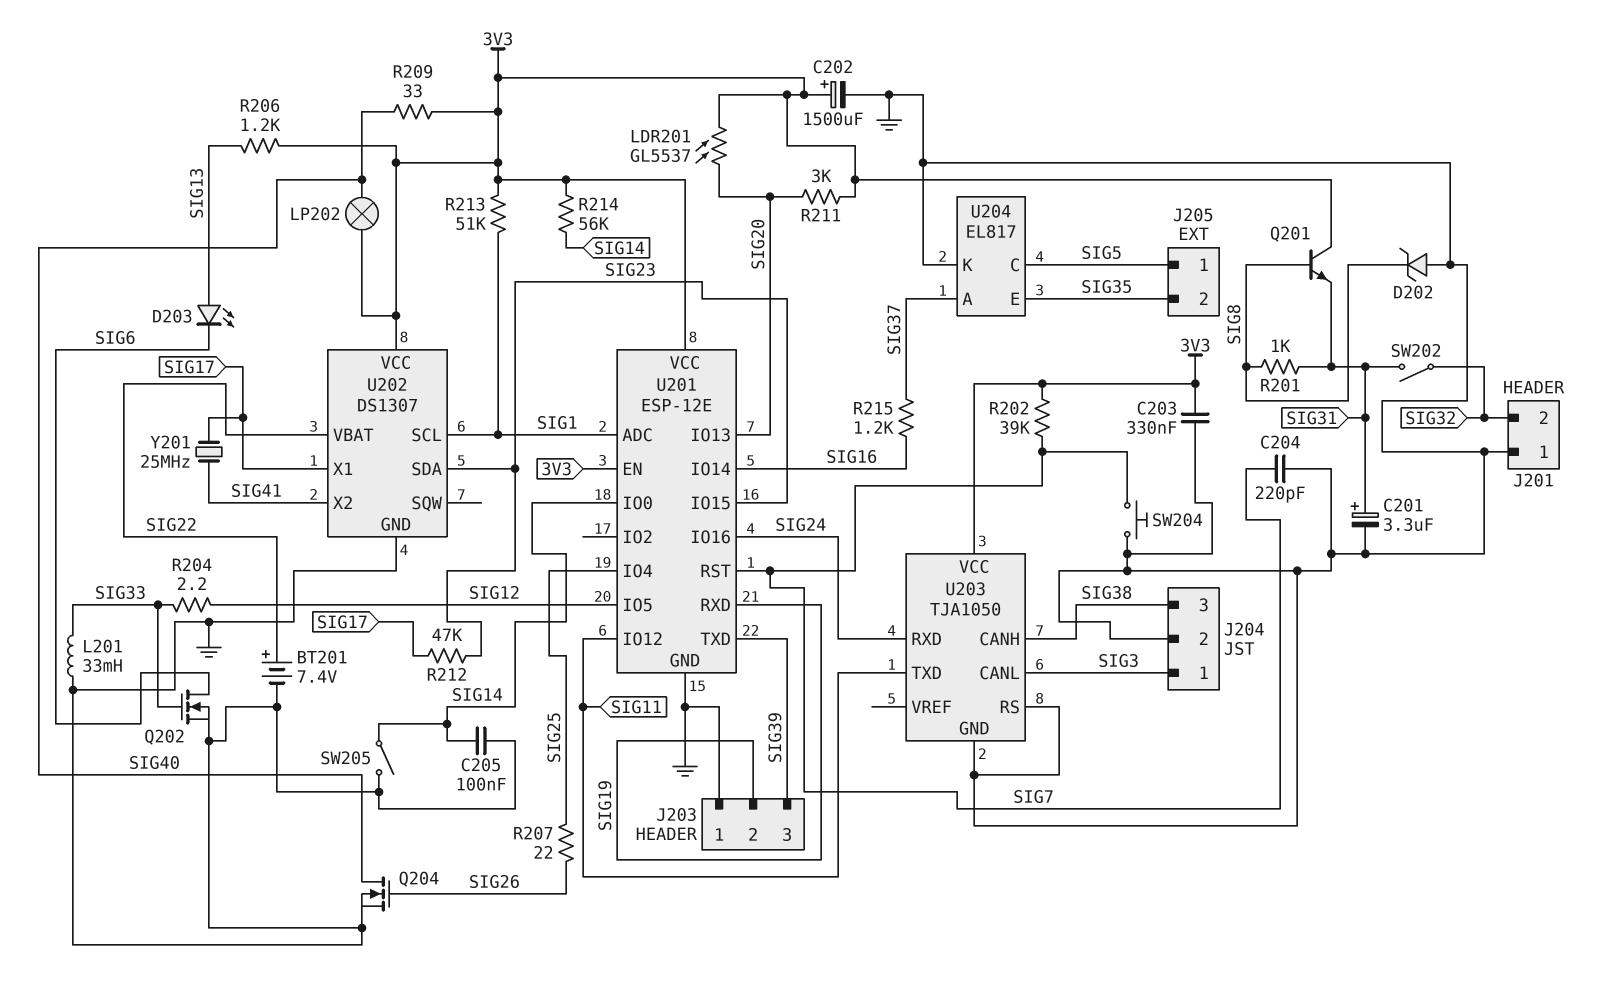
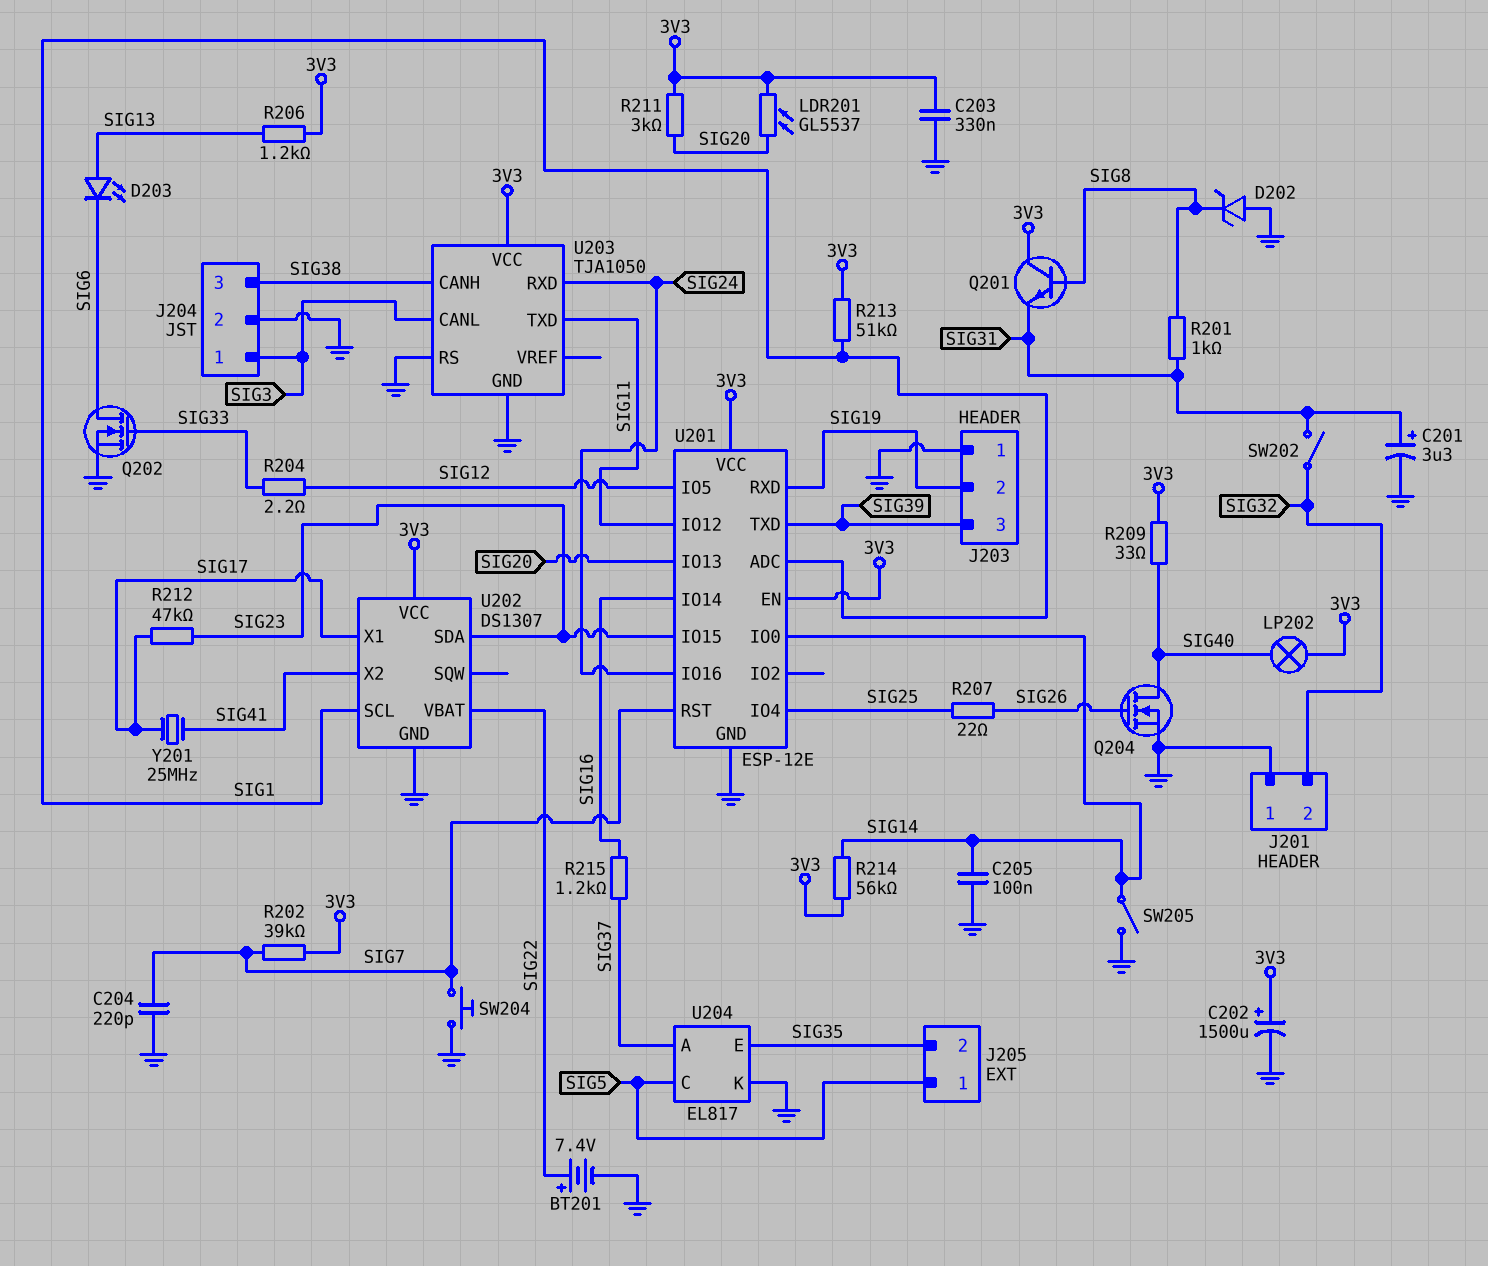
L201: 33mH (GND, SIG33) -> none

